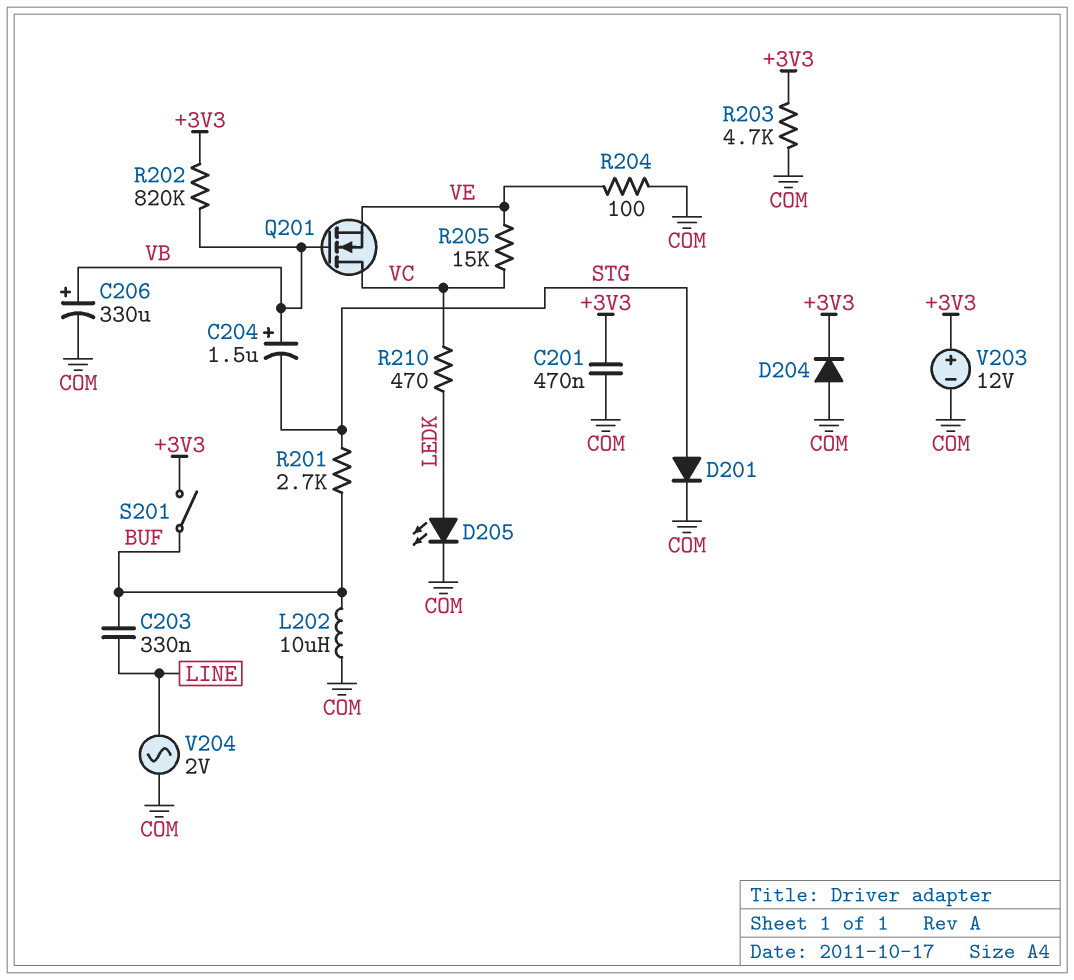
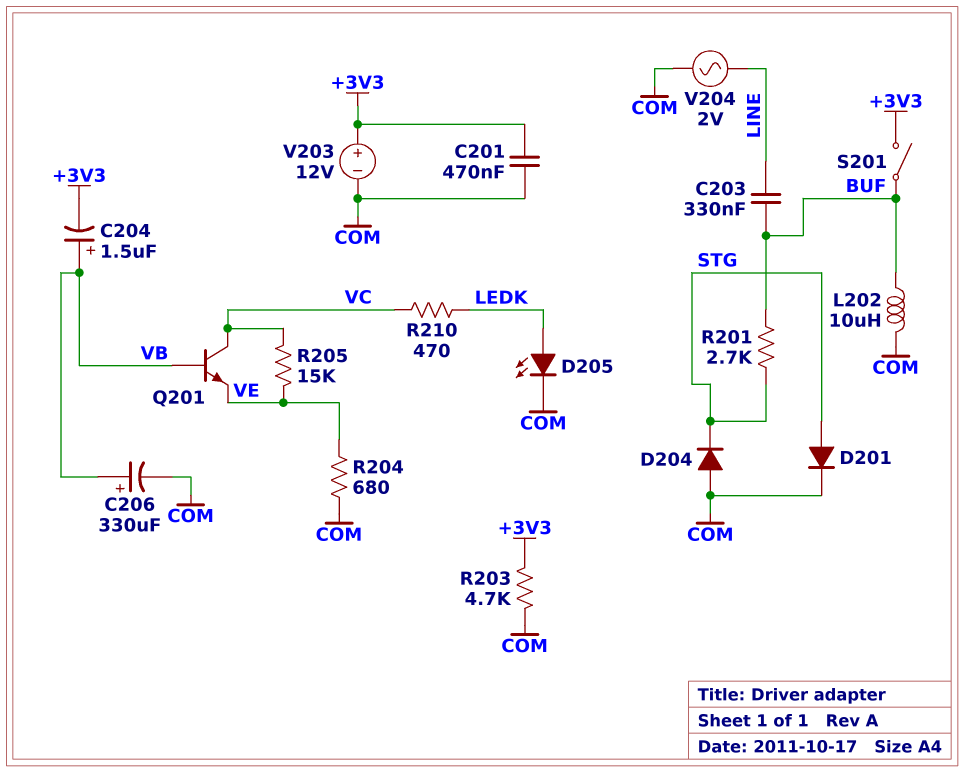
C204: 1.5uF (plus VB, minus STG) -> 1.5uF (plus VB, minus +3V3)
D204: diode (A COM, K +3V3) -> diode (A COM, K STG)
Q201: NMOS (G VB, D VC, S VE) -> NPN (B VB, C VC, E VE)
R202: 820k (+3V3, VB) -> none
R204: 100 (COM, VE) -> 680 (COM, VE)

